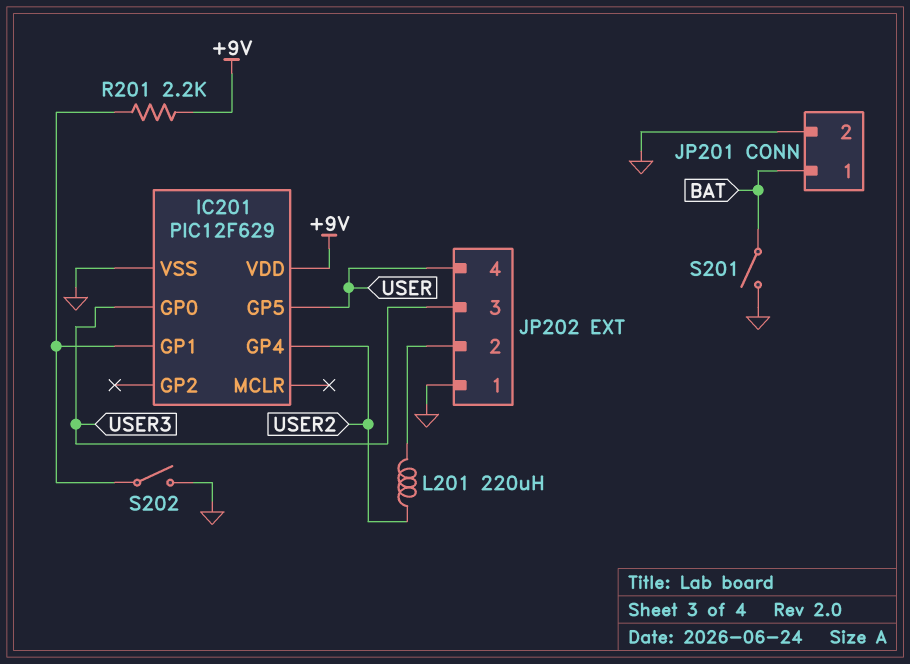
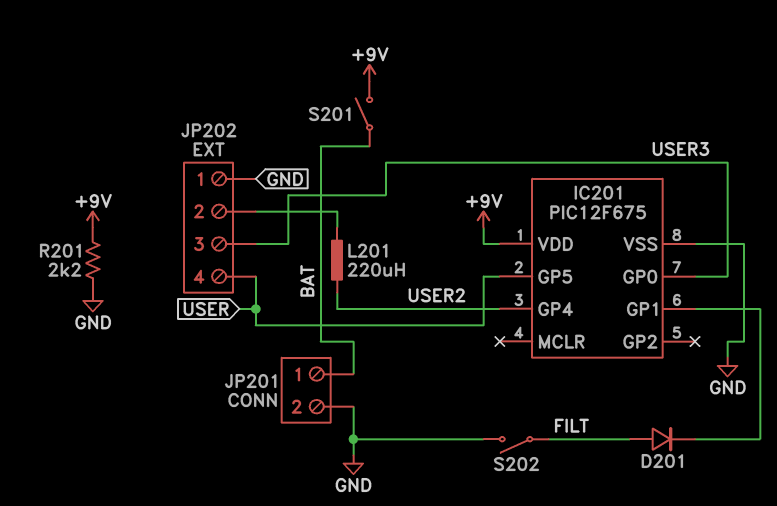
D201: none -> diode (A FILT, K IC201/GP1)
IC201: PIC12F629 -> PIC12F675
R201: 2.2k (+9V, IC201/GP1) -> 2.2k (+9V, GND)
S201: switch (BAT, GND) -> switch (+9V, BAT)
S202: switch (GND, IC201/GP1) -> switch (FILT, GND)

